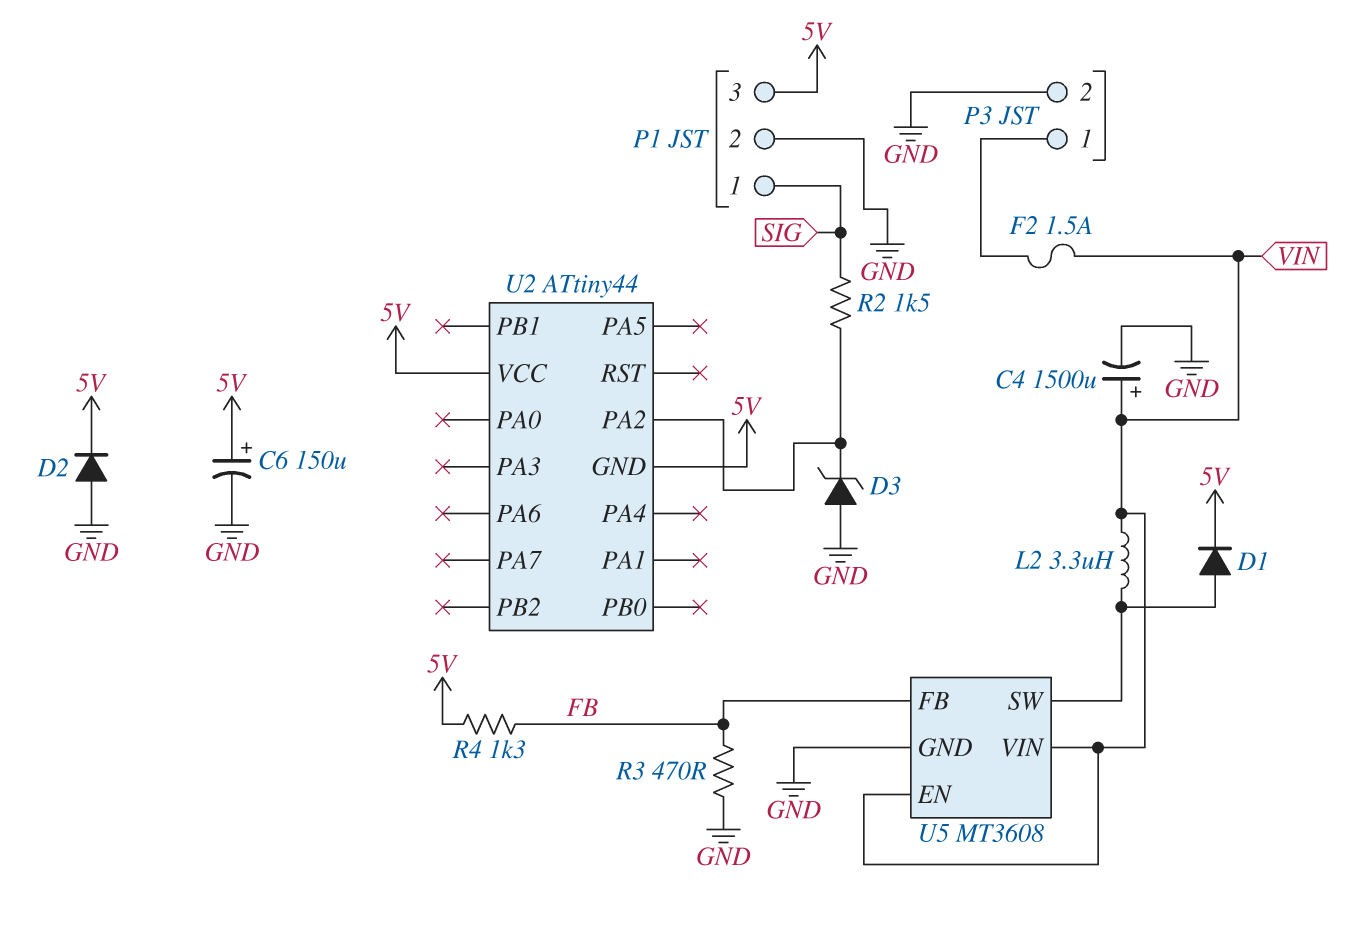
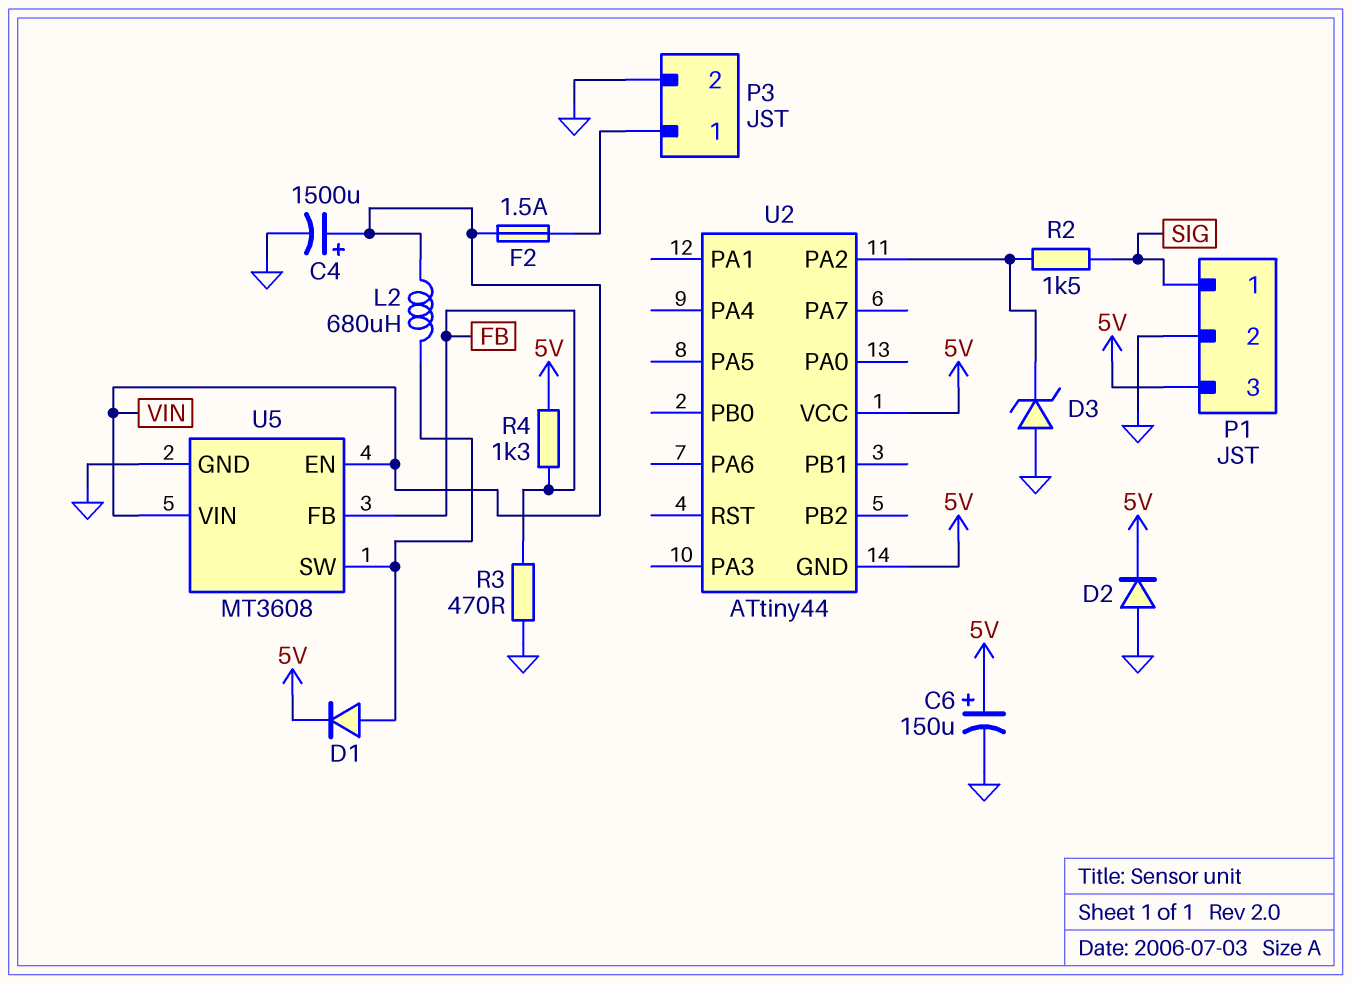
L2: 3.3uH (U5/SW, VIN) -> 680uH (U5/SW, VIN)

